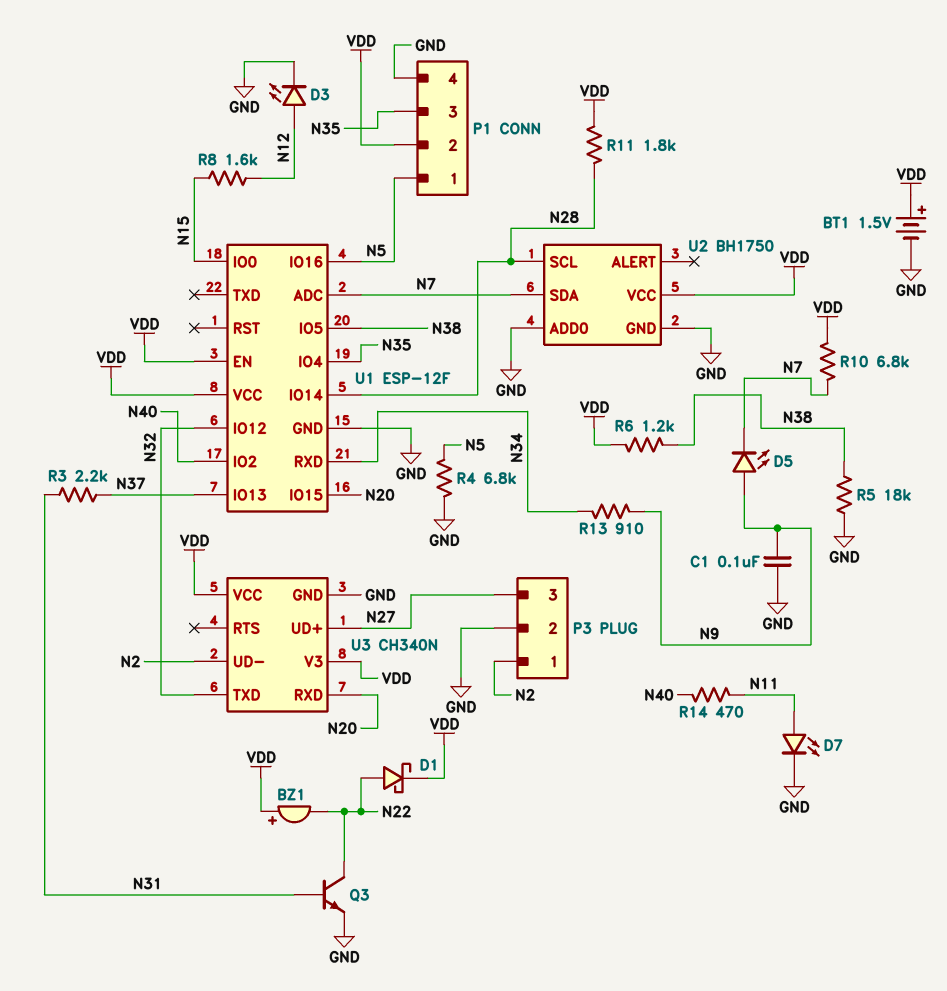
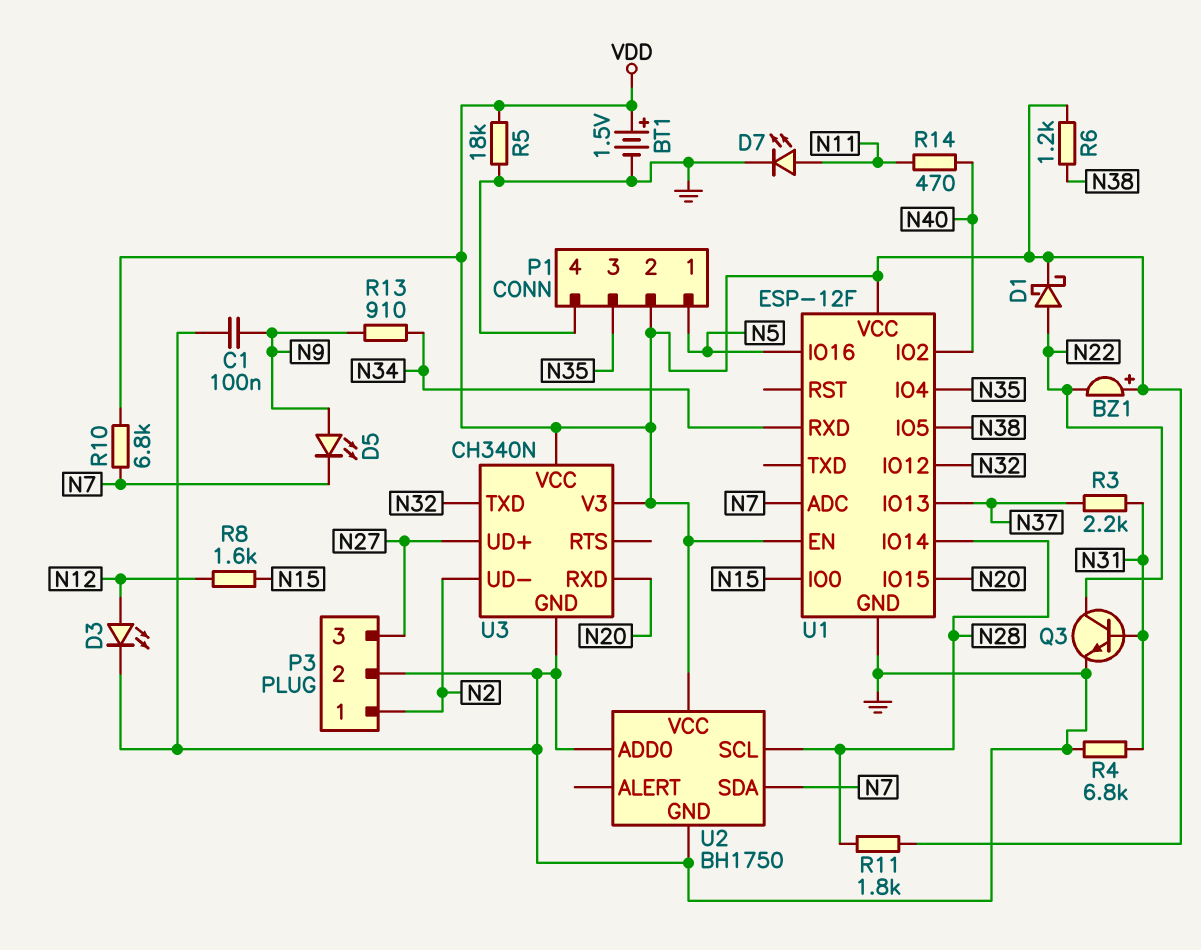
R4: 6.8k (GND, N5) -> 6.8k (GND, N31)
R5: 18k (GND, N38) -> 18k (GND, VDD)

